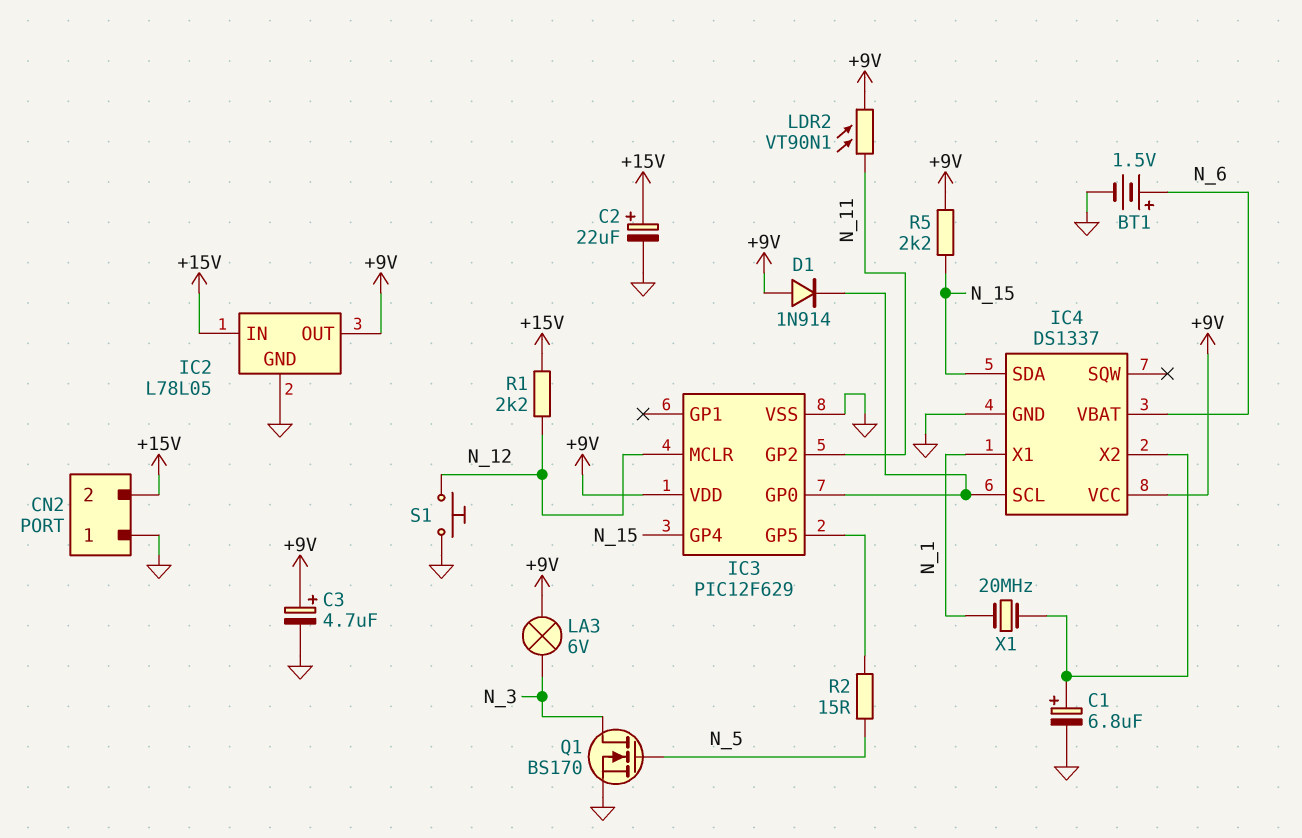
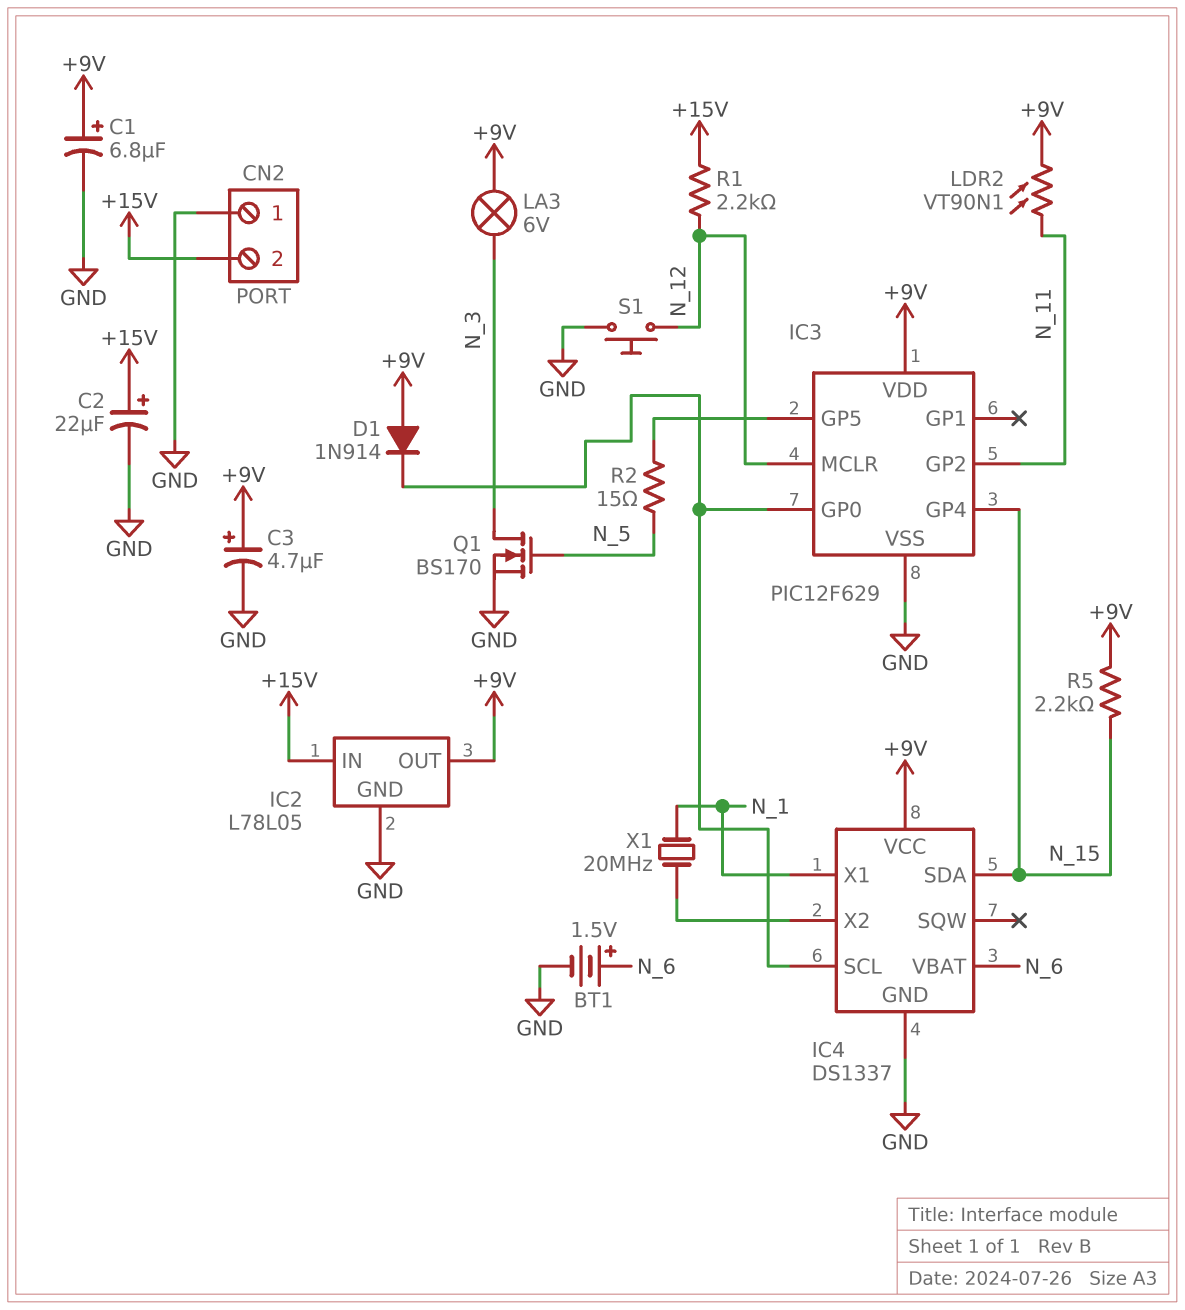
C1: 6.8uF (plus IC4/X2, minus GND) -> 6.8uF (plus +9V, minus GND)

